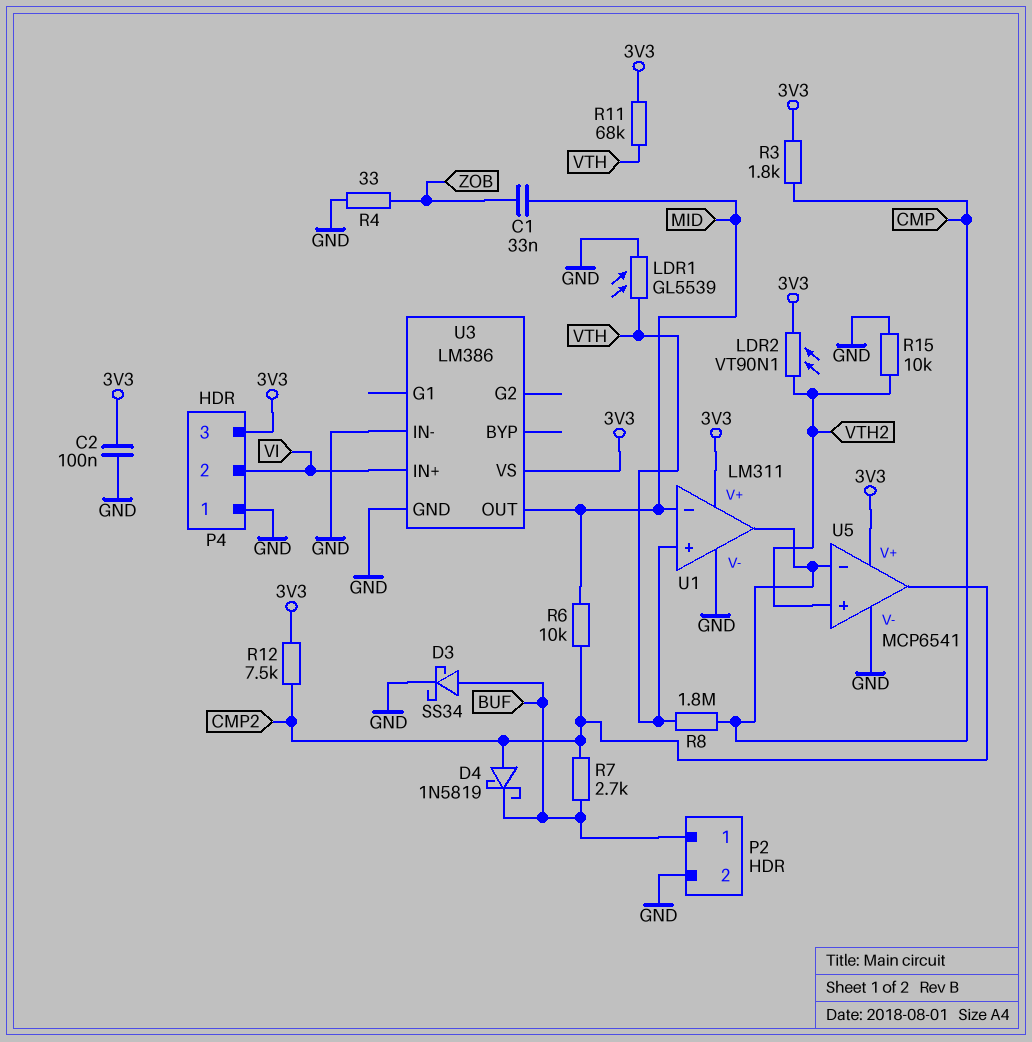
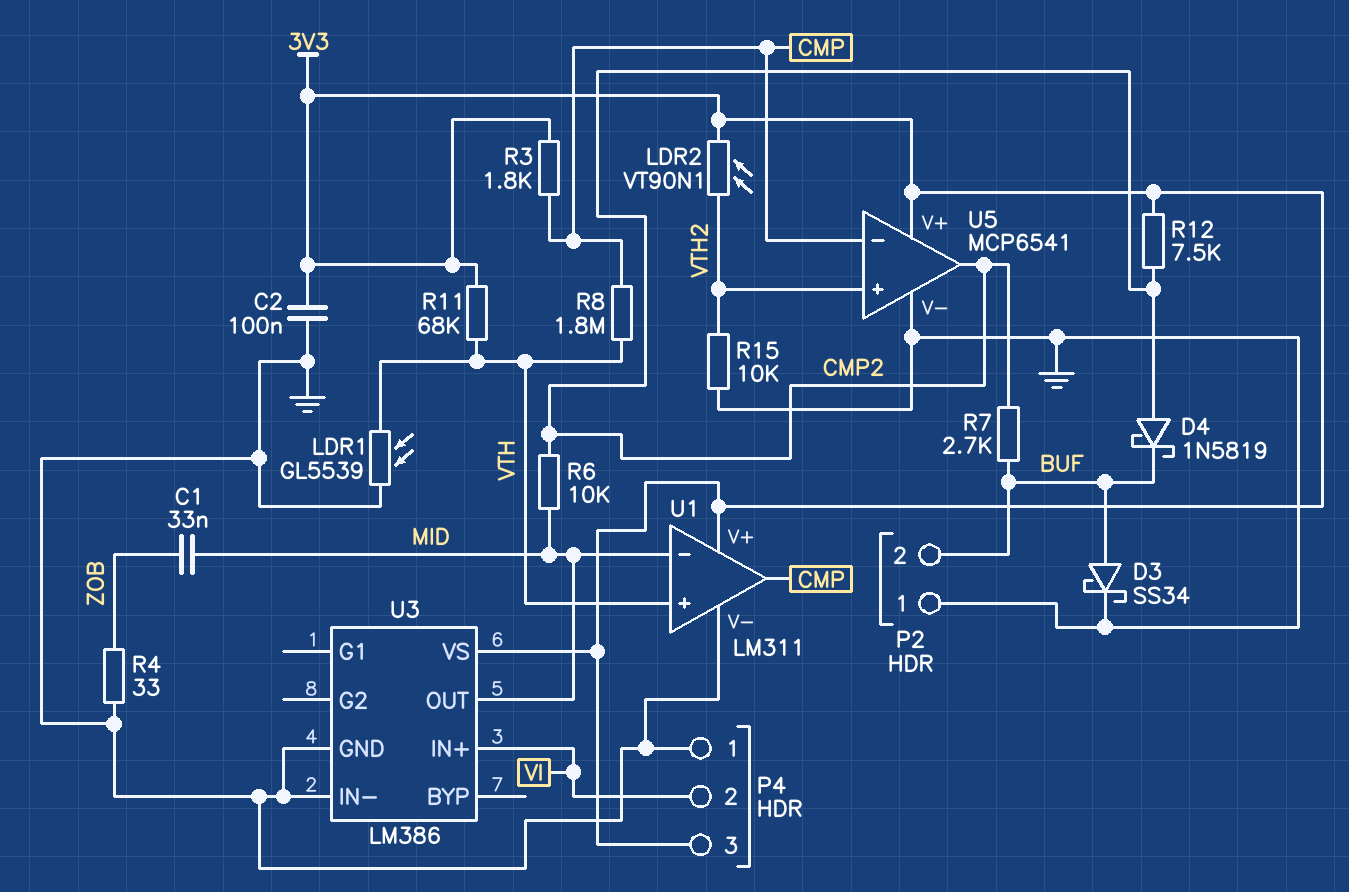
P2 pin 1: BUF -> GND
P2 pin 2: GND -> BUF

